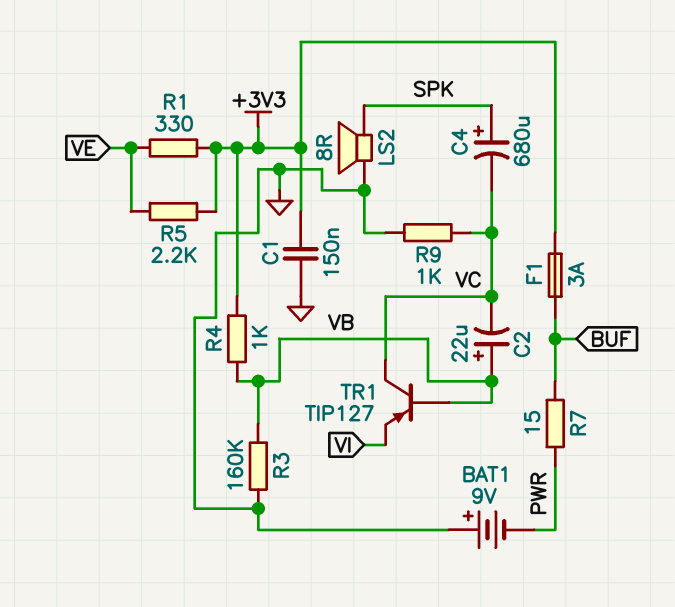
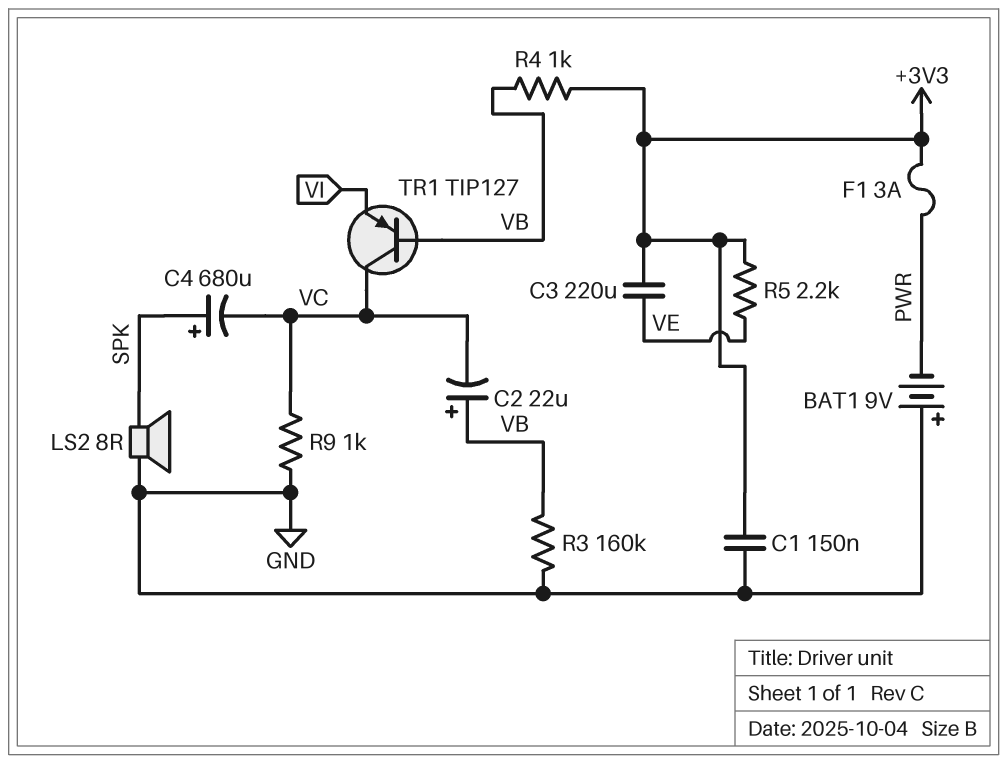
C3: none -> 220uF (+3V3, VE)
F1: 3A (+3V3, BUF) -> 3A (+3V3, PWR)
R1: 330 (+3V3, VE) -> none
R7: 15 (BUF, PWR) -> none

